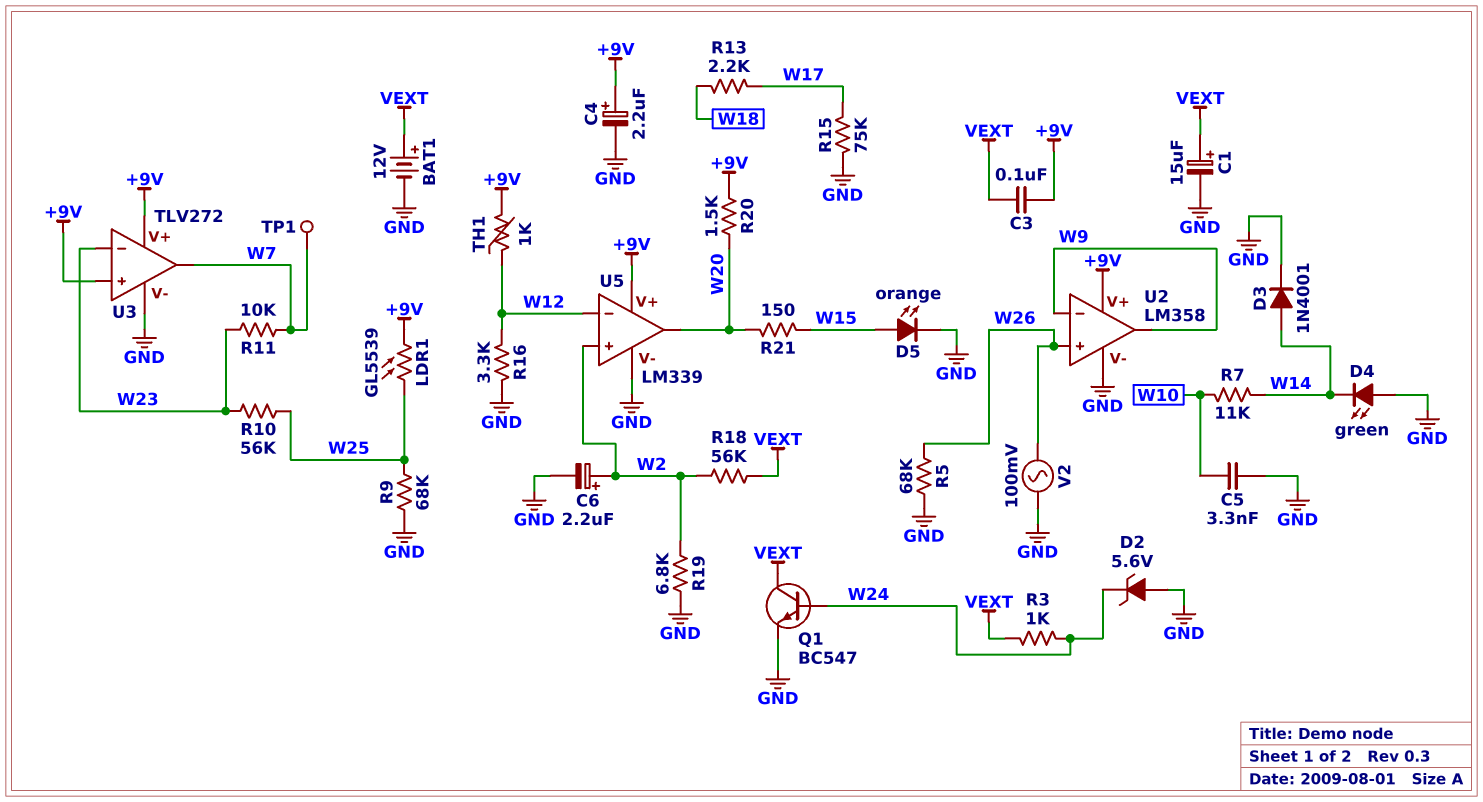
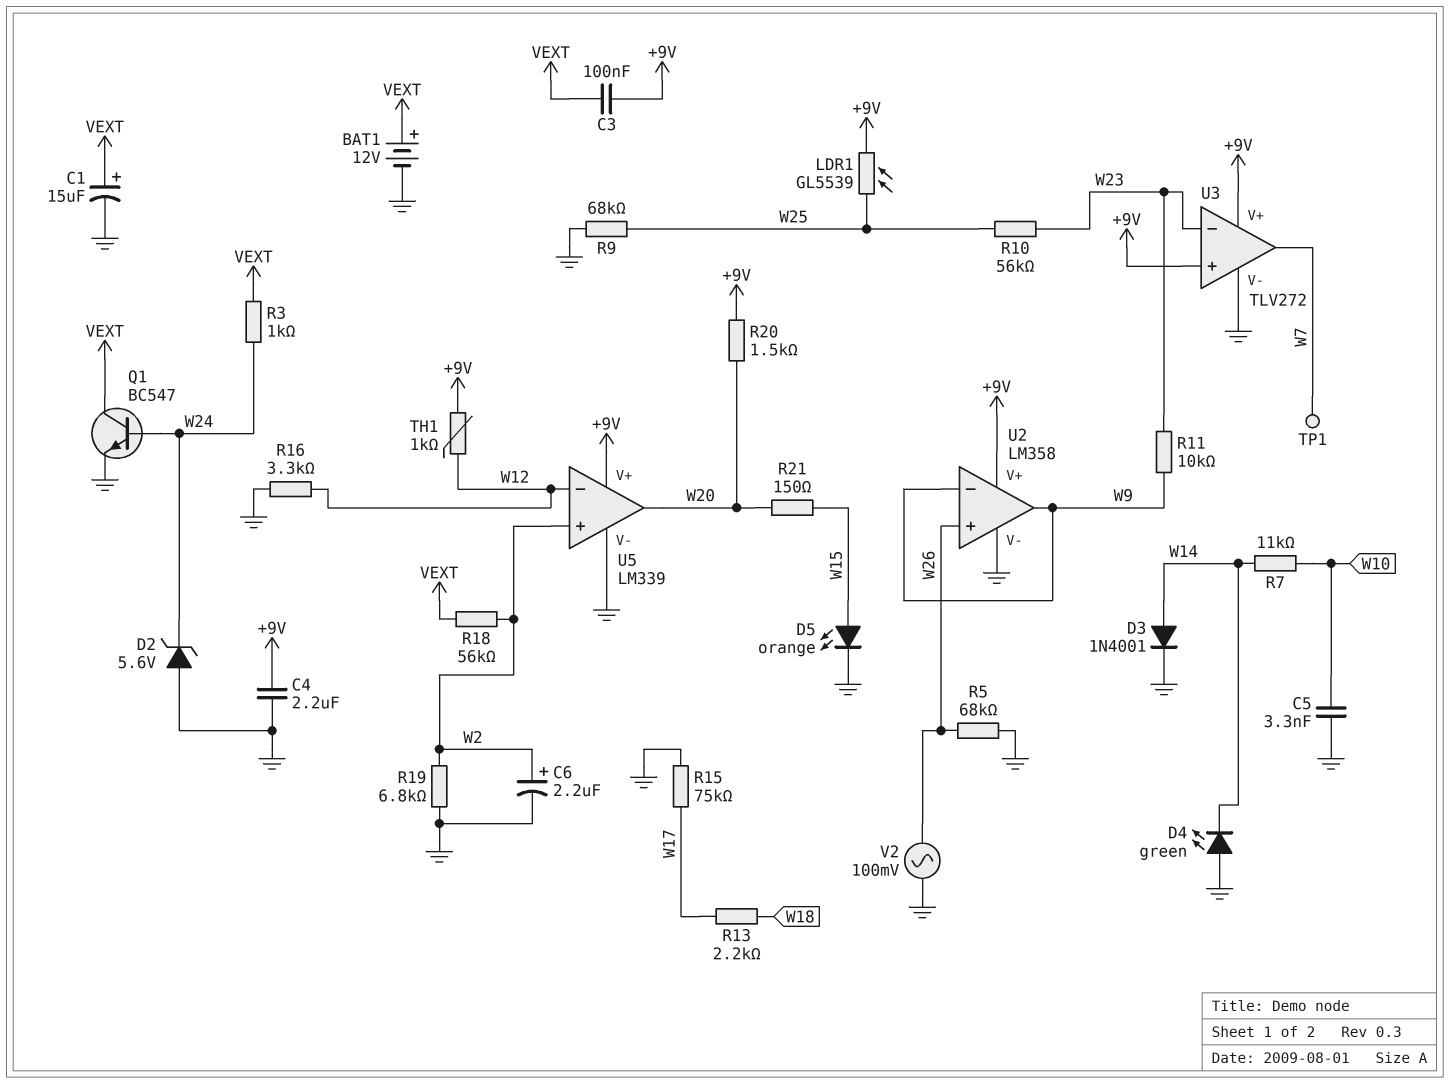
C4: 2.2uF (plus +9V, minus GND) -> 2.2uF (+9V, GND)
R11: 10k (W7, W23) -> 10k (W9, W23)

